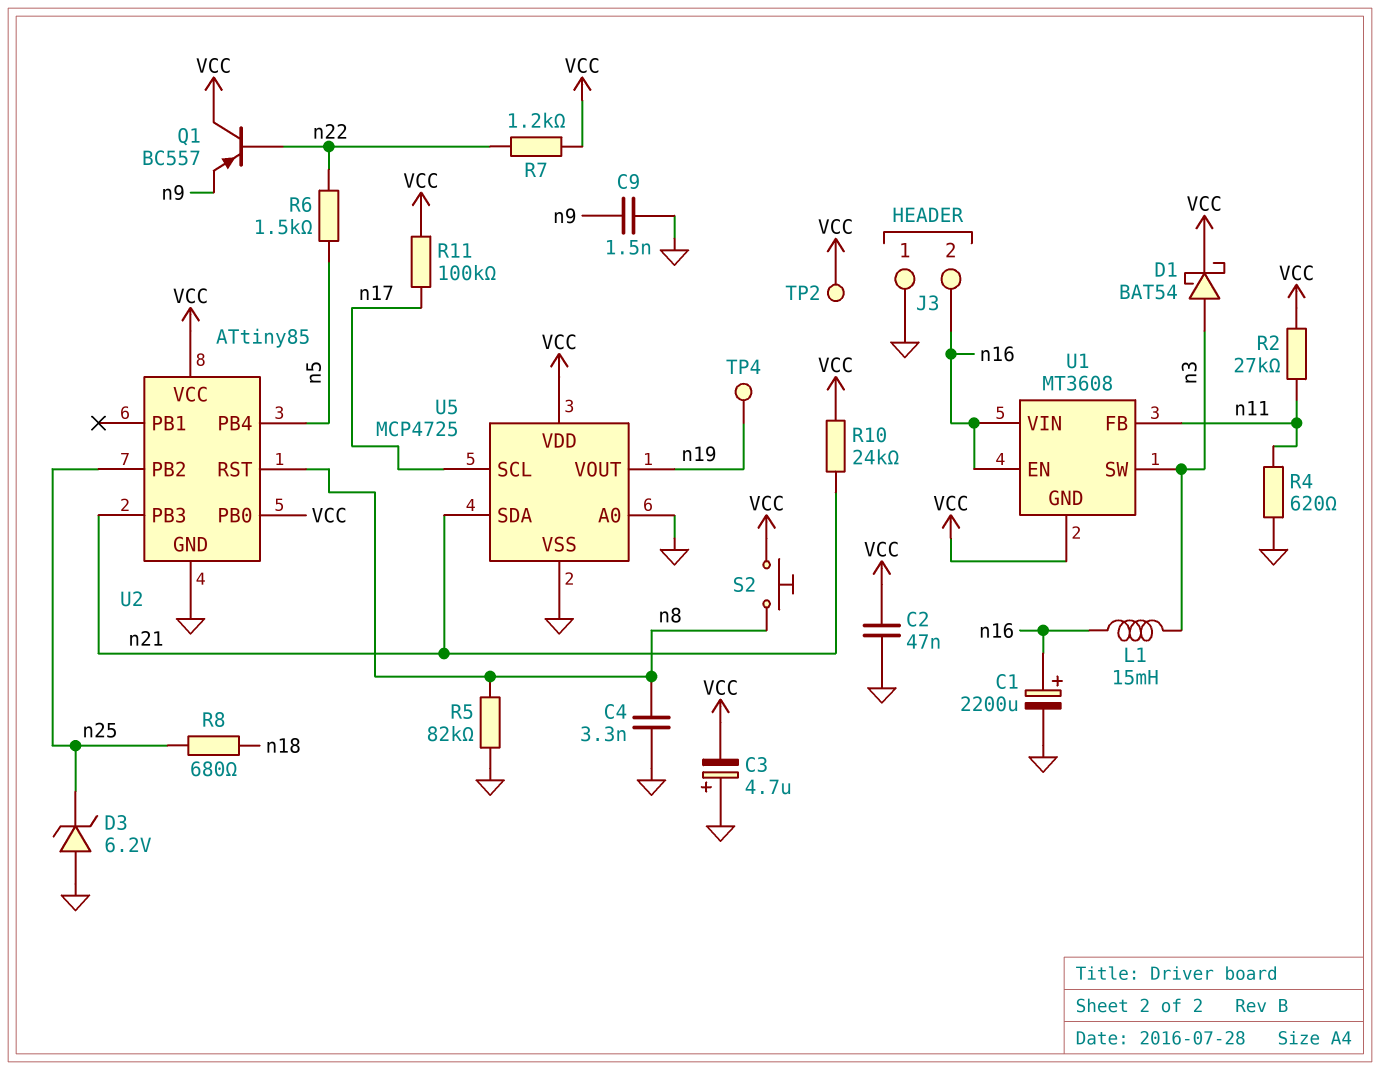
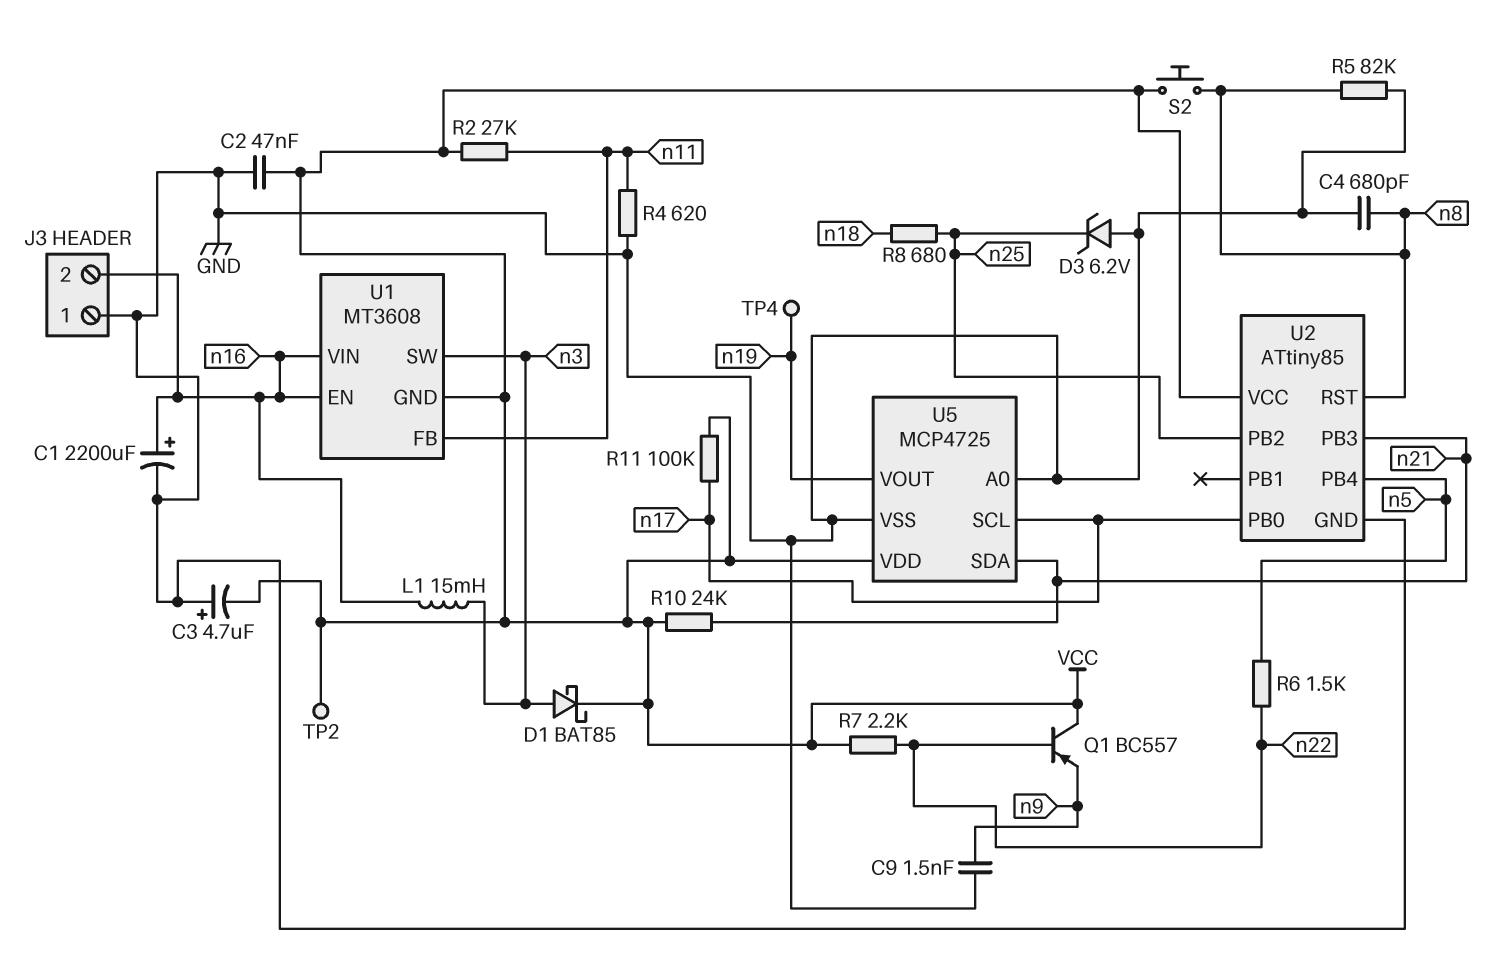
C4: 3.3nF (GND, n8) -> 680pF (GND, n8)
D1: schottky BAT54 (A n3, K VCC) -> schottky BAT85 (A n3, K VCC)
R7: 1.2k (VCC, n22) -> 2.2k (VCC, n22)
U2 pin PB0: VCC -> n17

